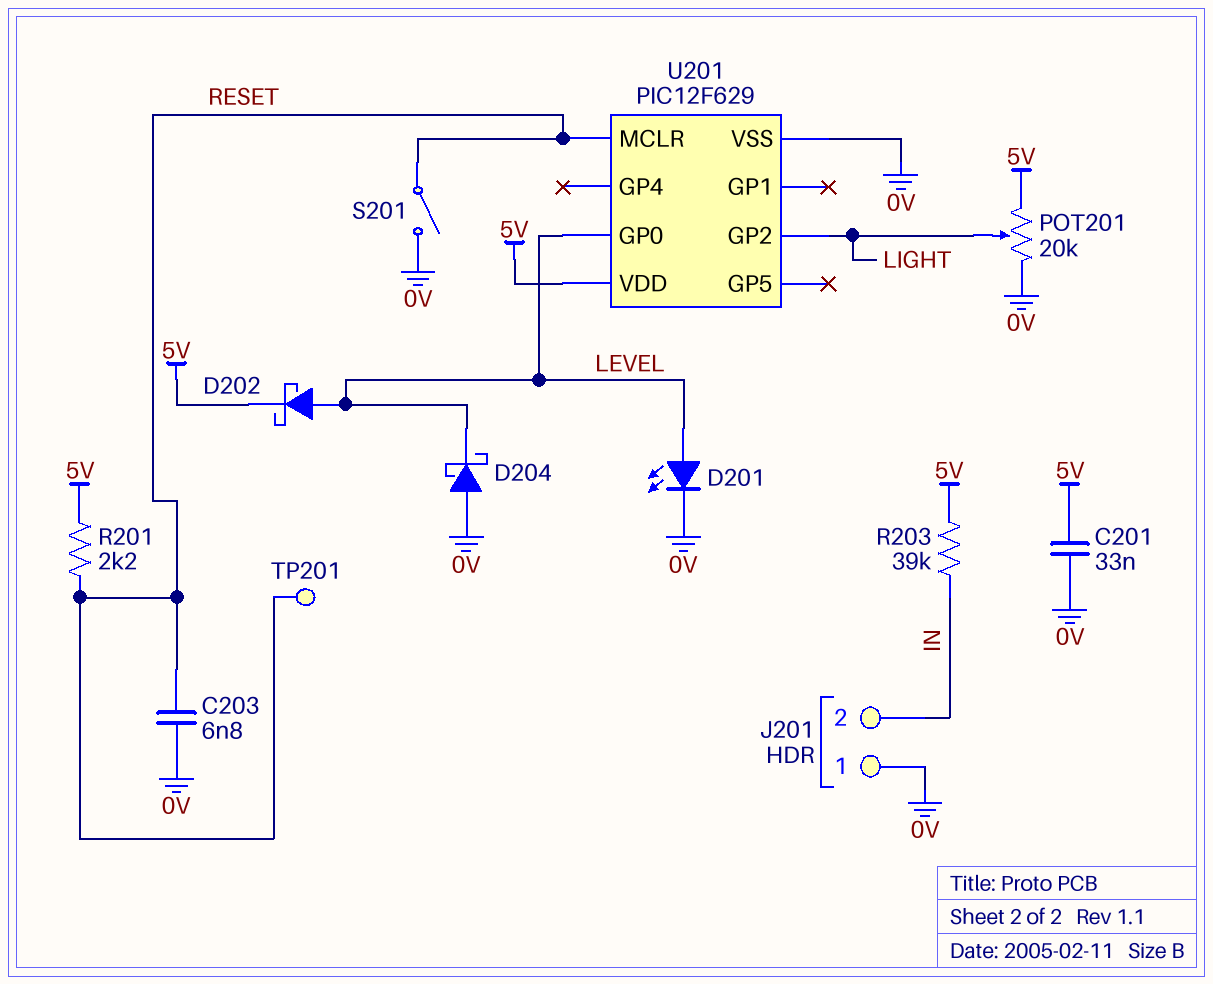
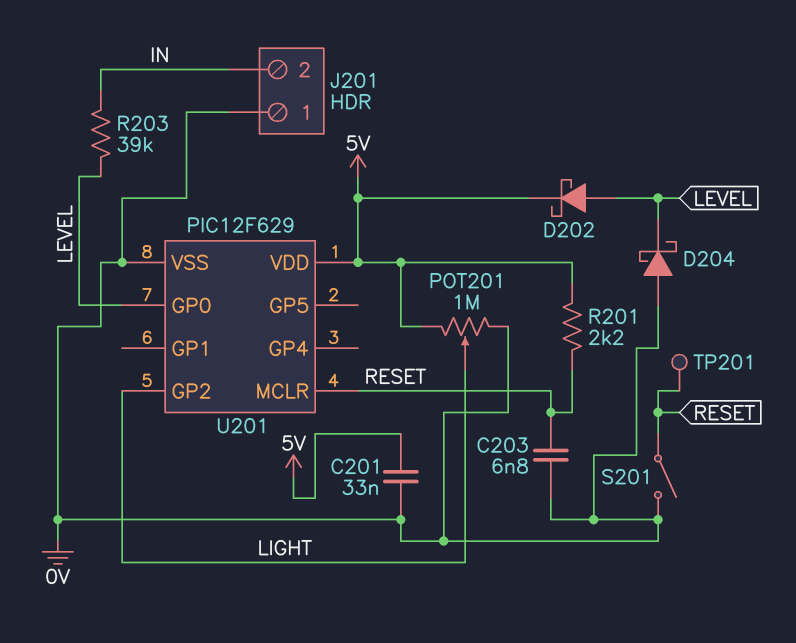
D201: LED (A LEVEL, K 0V) -> none
POT201: 20k (0V, 5V, wiper LIGHT) -> 1M (0V, 5V, wiper LIGHT)
R203: 39k (5V, IN) -> 39k (IN, LEVEL)

